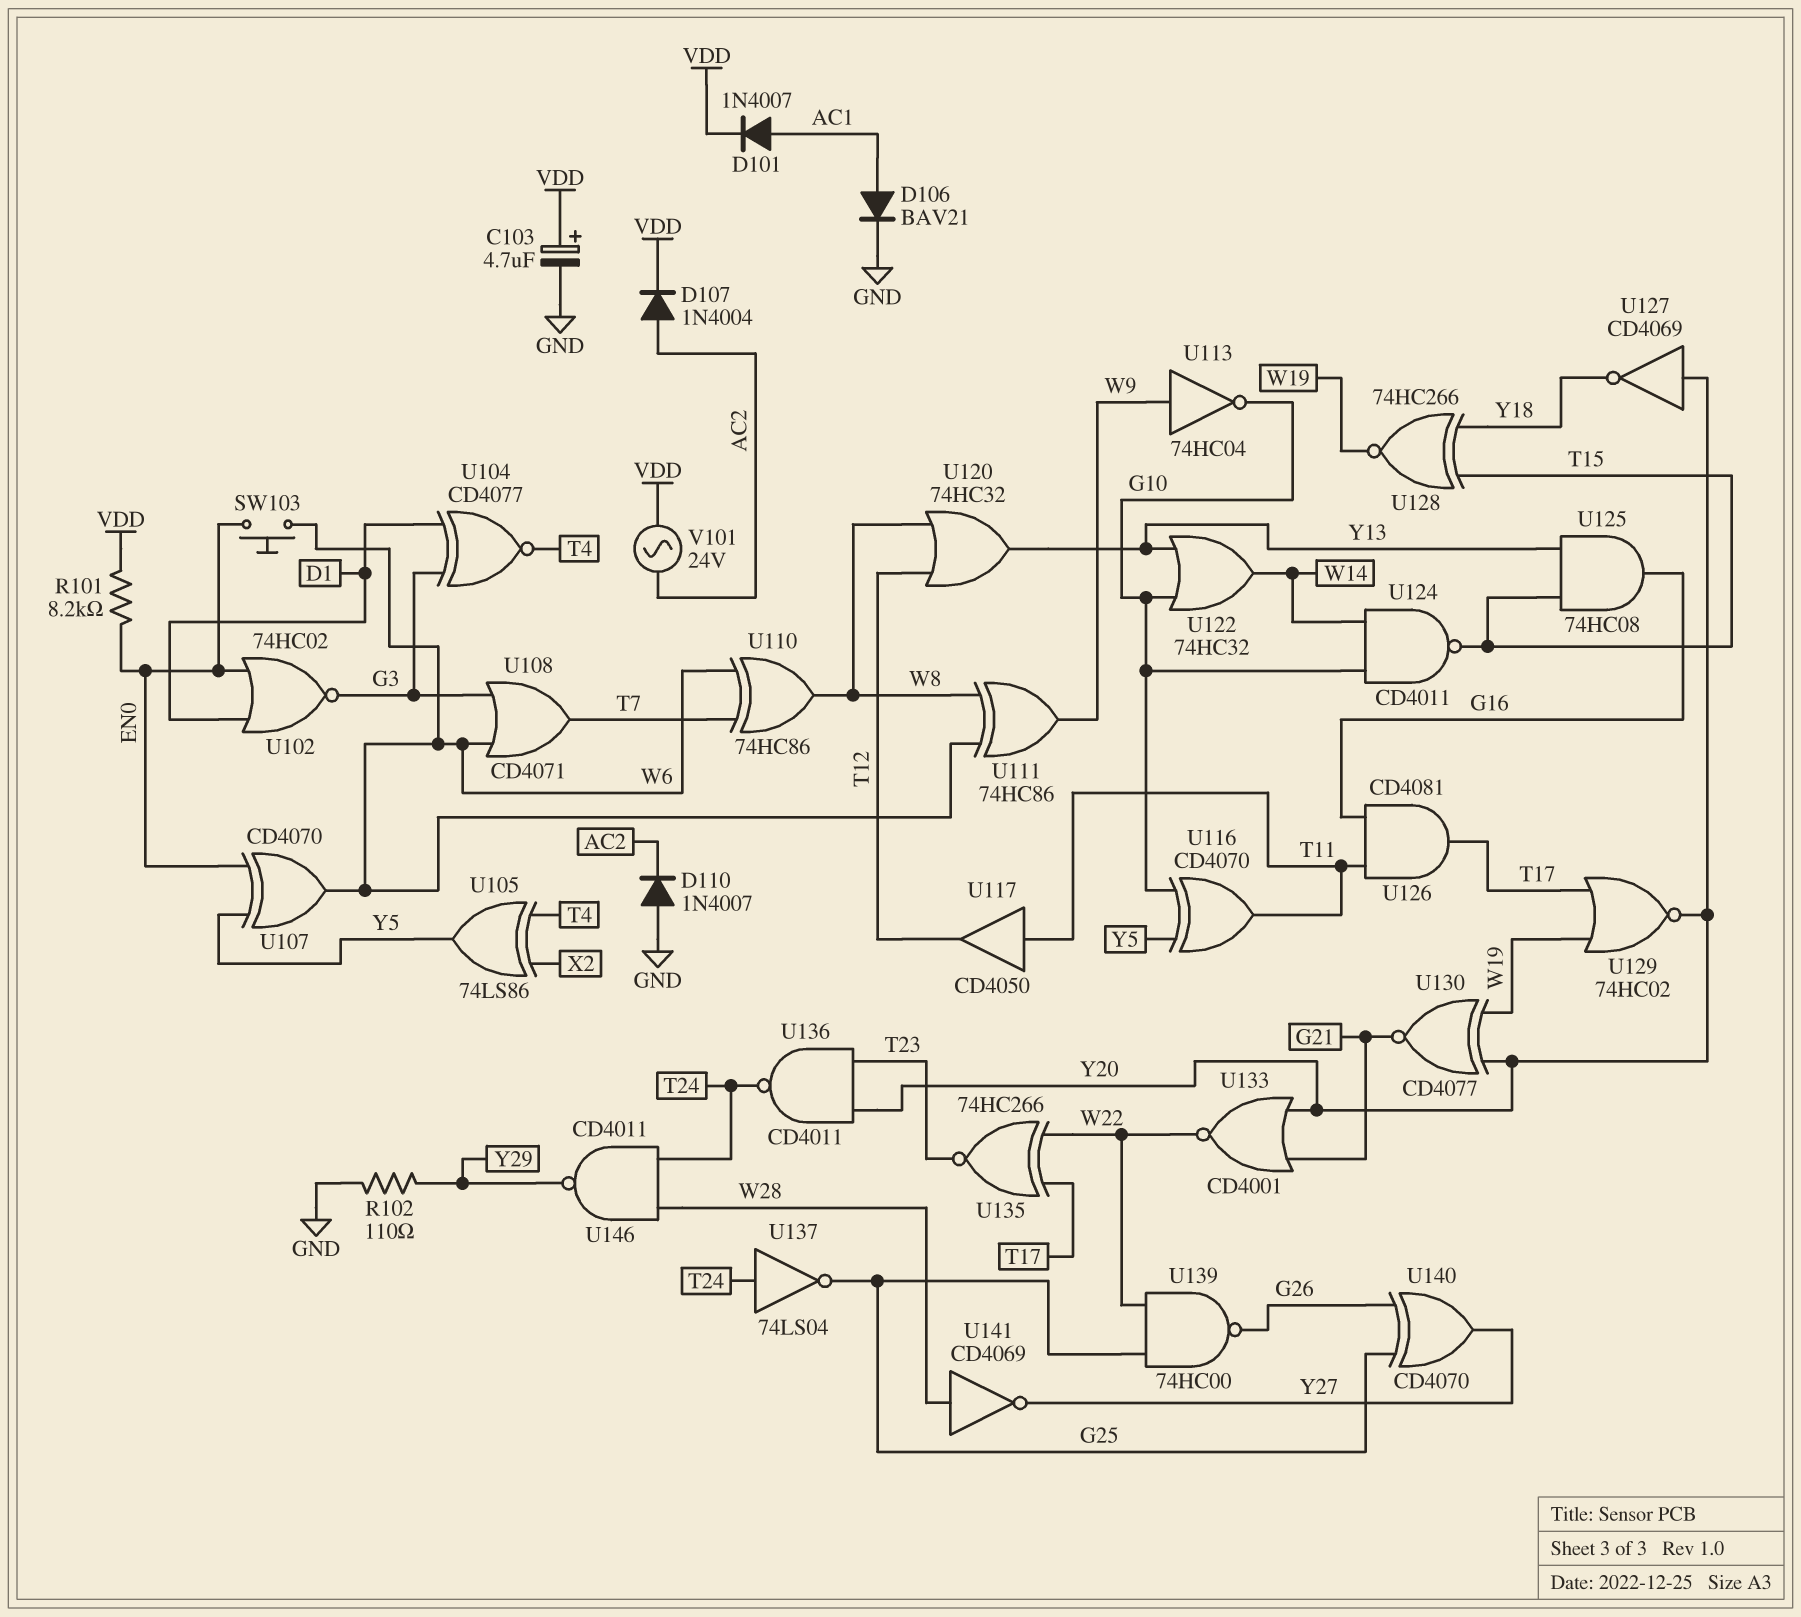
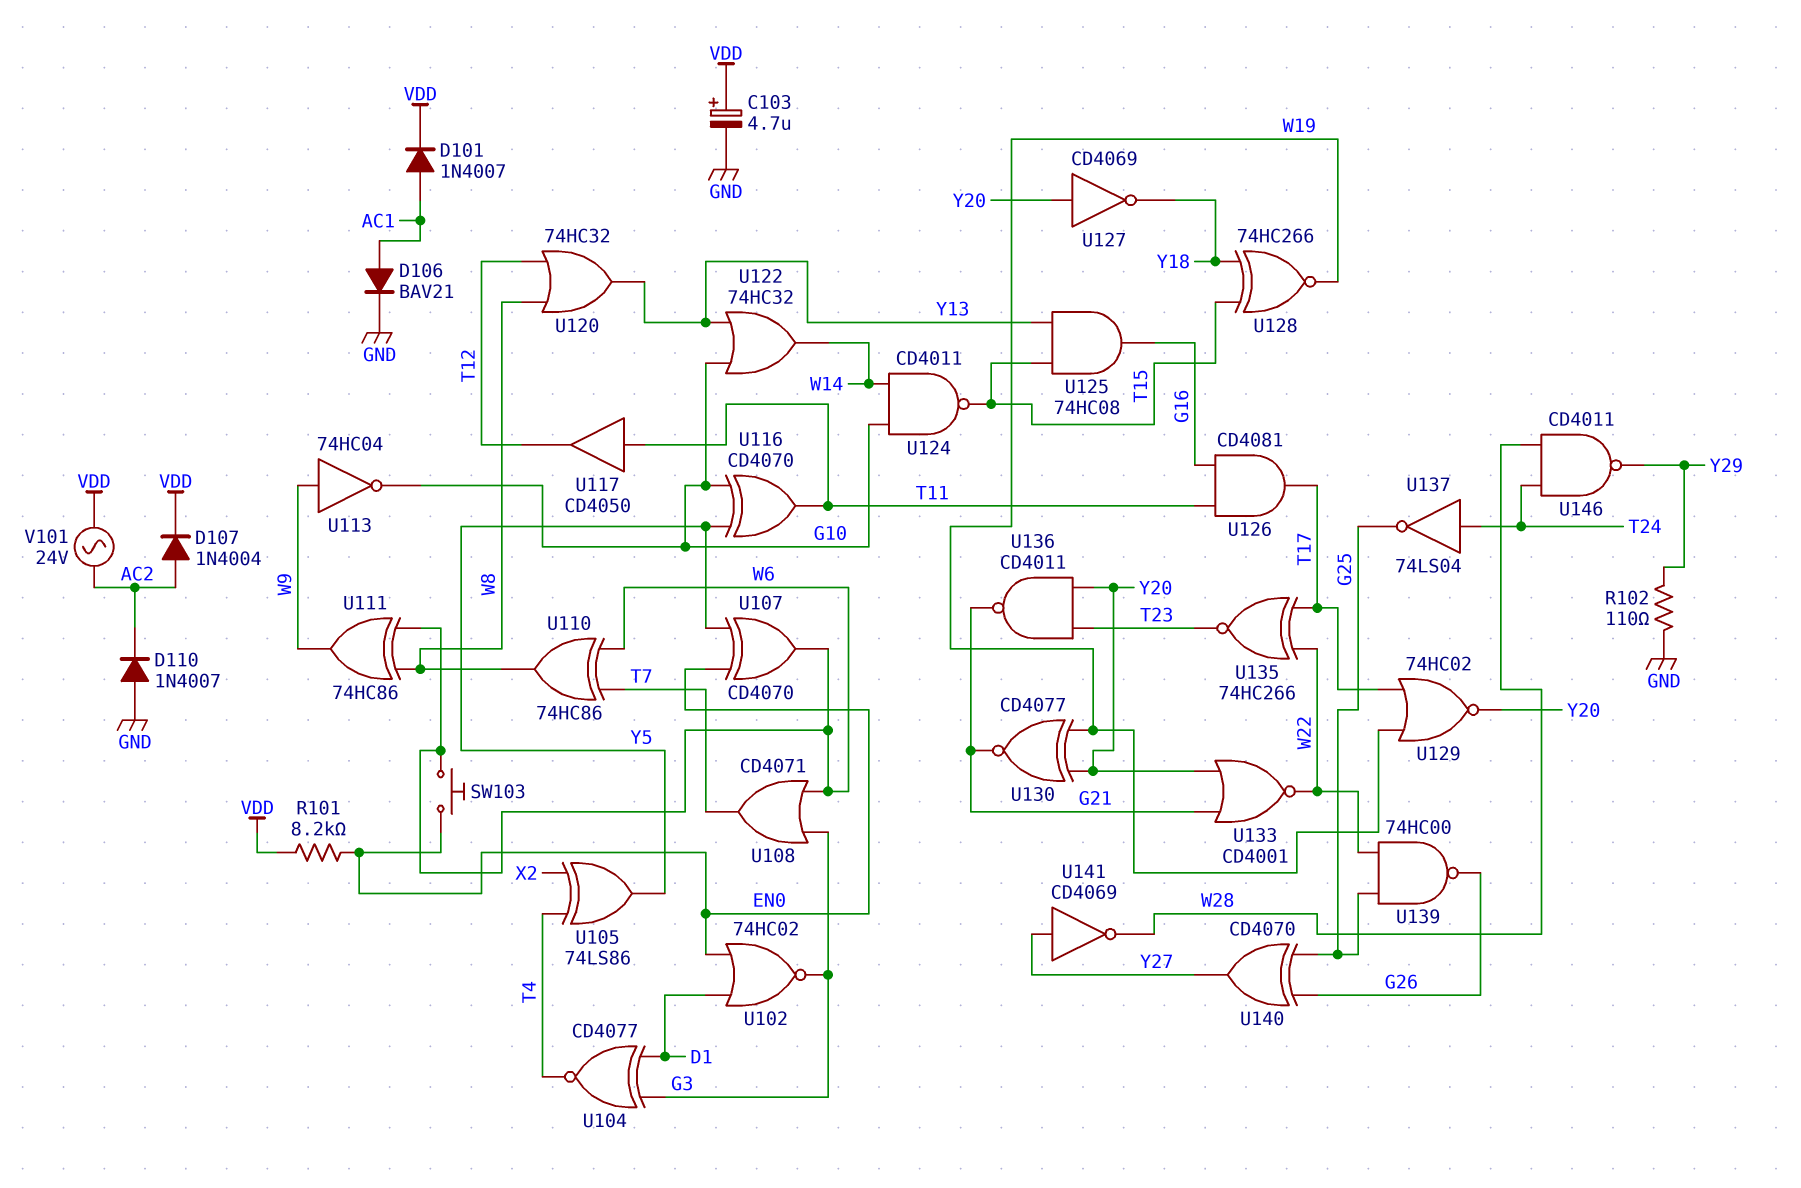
U136: NAND CD4011 (in T23, in Y20, out T24) -> NAND CD4011 (in T23, in Y20, out G21)
U141: NOT CD4069 (in W28, out Y27) -> NOT CD4069 (in Y27, out W28)

